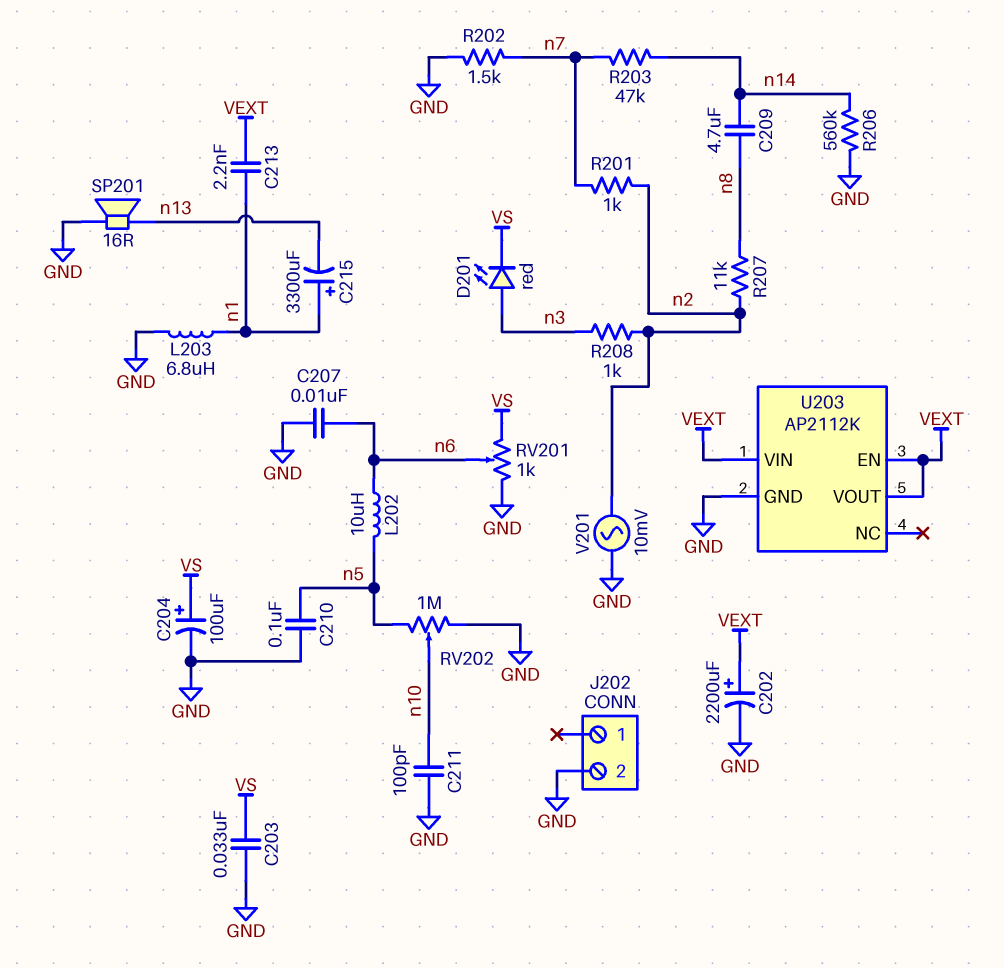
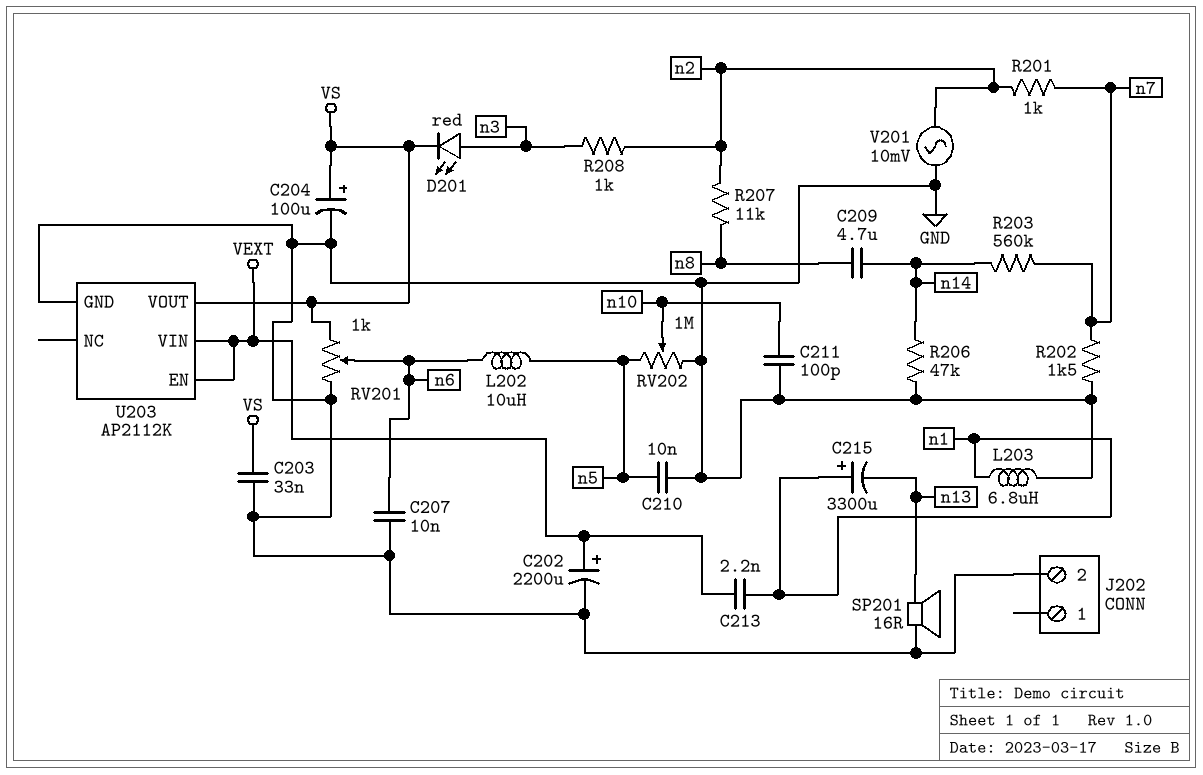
C210: 100nF (GND, n5) -> 10nF (GND, n5)
R203: 47k (n7, n14) -> 560k (n7, n14)
R206: 560k (GND, n14) -> 47k (GND, n14)
U203 pin VOUT: VEXT -> VS

